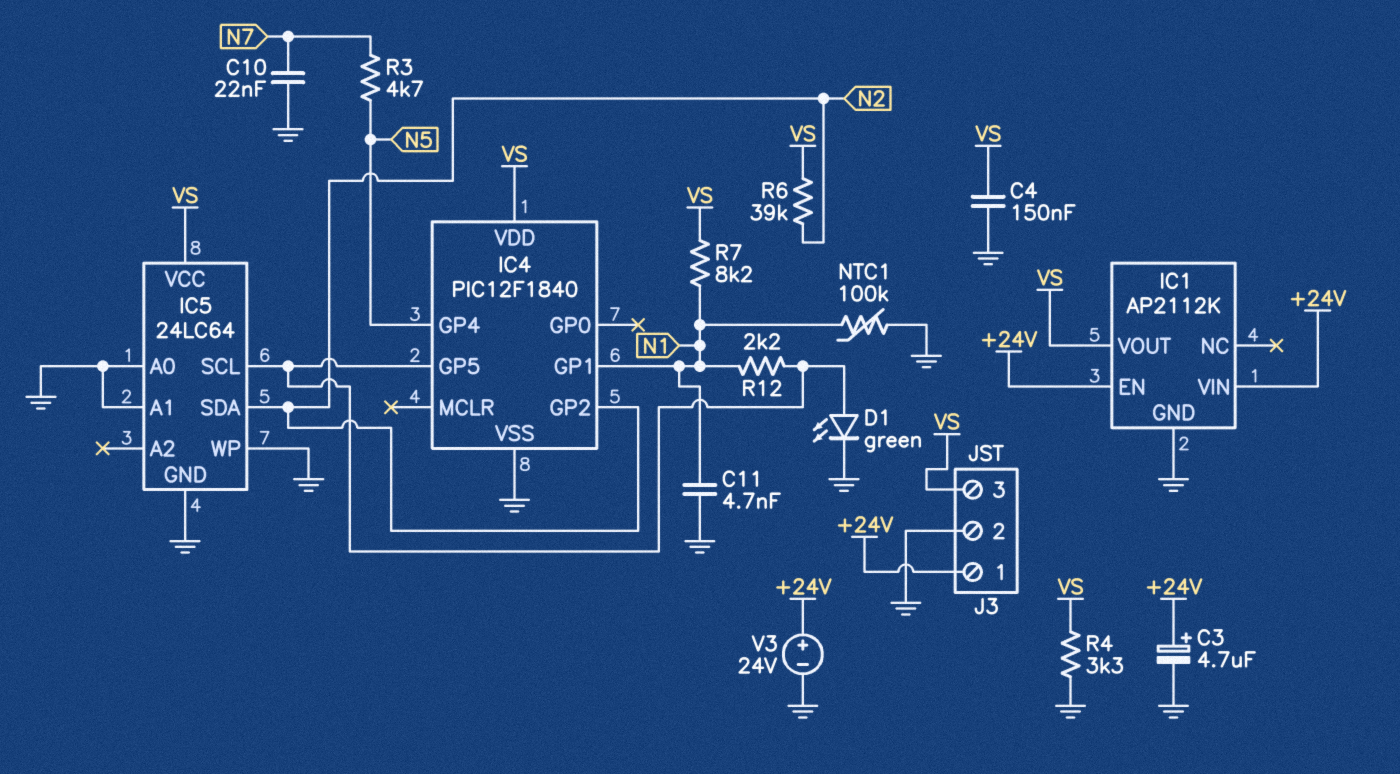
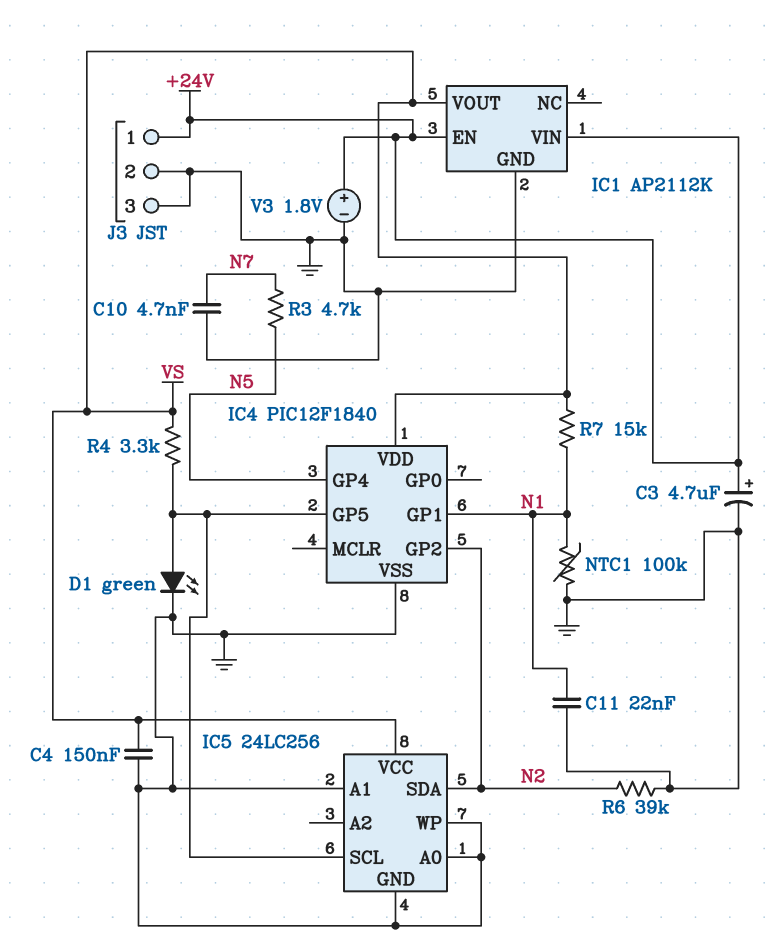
C10: 22nF (GND, N7) -> 4.7nF (GND, N7)
C11: 4.7nF (GND, N1) -> 22nF (GND, N1)
IC5: 24LC64 -> 24LC256
J3 pin 3: VS -> GND
R4: 3.3k (GND, VS) -> 3.3k (IC4/GP5, VS)
R6: 39k (N2, VS) -> 39k (GND, N2)
R7: 8.2k (N1, VS) -> 15k (N1, VS)
R12: 2.2k (IC4/GP5, N1) -> none
V3: 24V (plus +24V, minus GND) -> 1.8V (plus +24V, minus GND)

